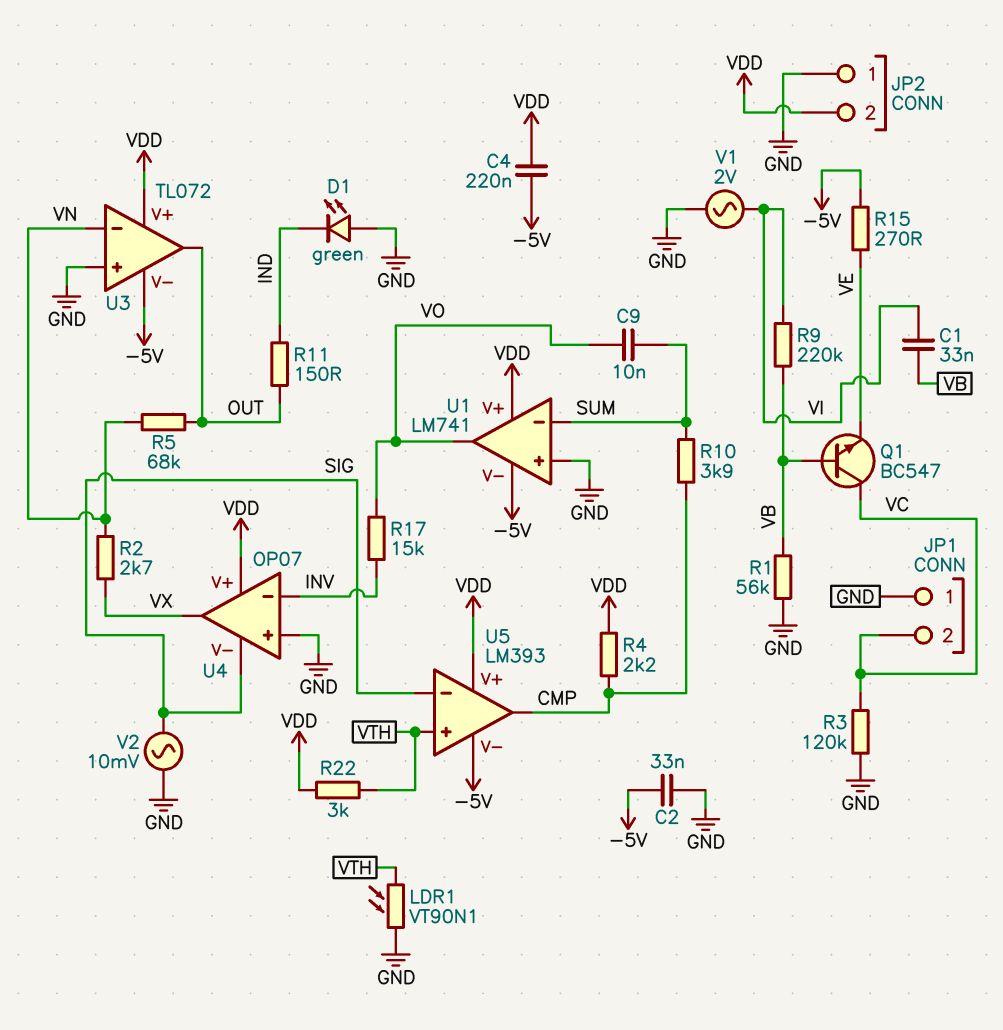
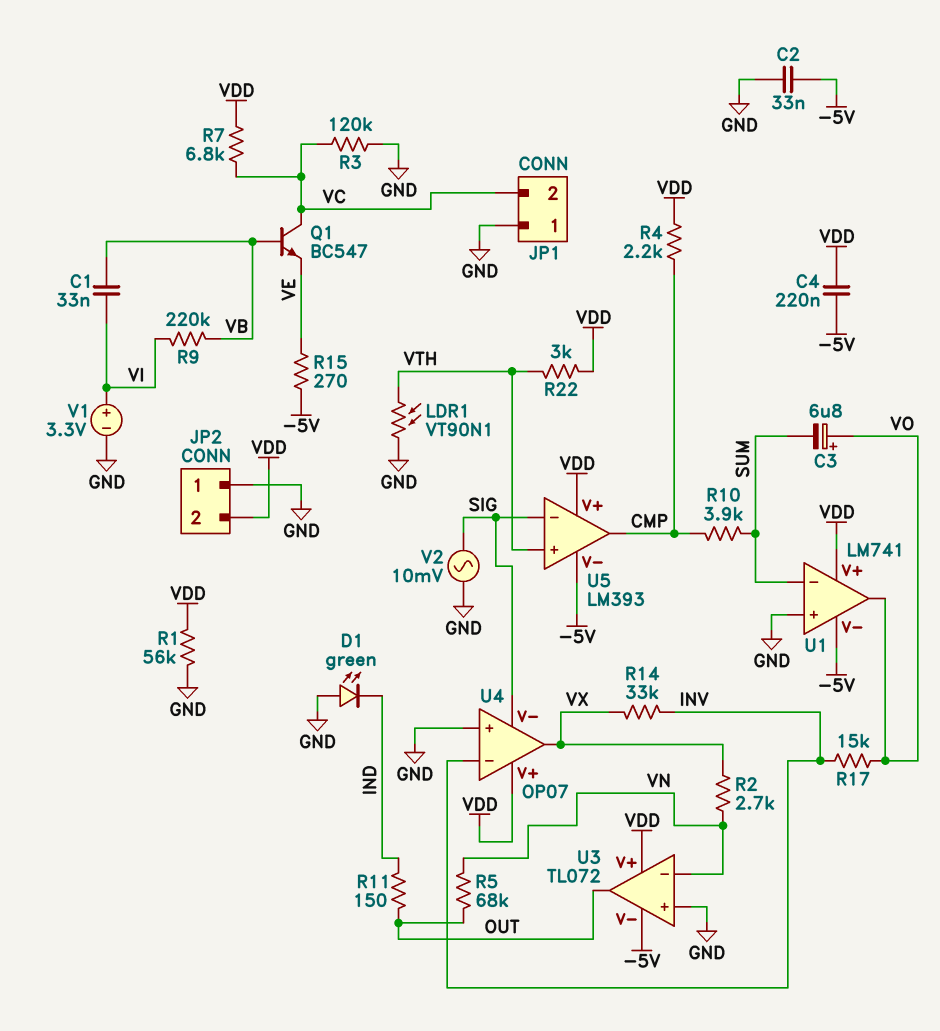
C3: none -> 6.8uF (plus VO, minus SUM)
C9: 10nF (SUM, VO) -> none
R1: 56k (GND, VB) -> 56k (GND, VDD)
R7: none -> 6.8k (VC, VDD)
R14: none -> 33k (INV, VX)
V1: AC 2V (GND, VI) -> 3.3V (plus VI, minus GND)

